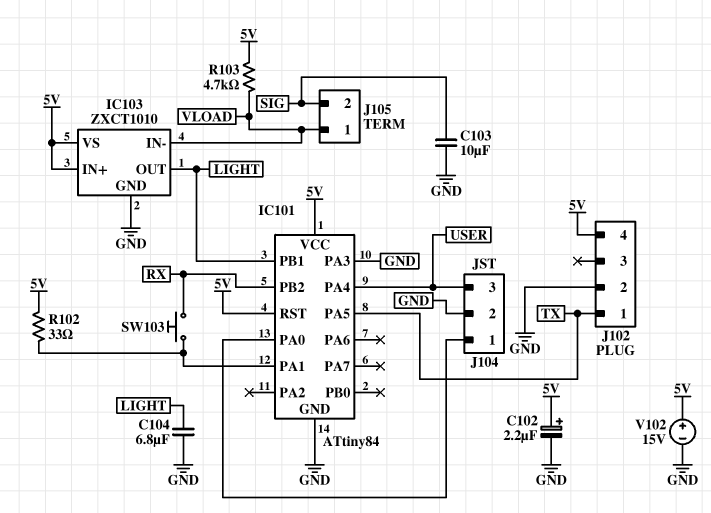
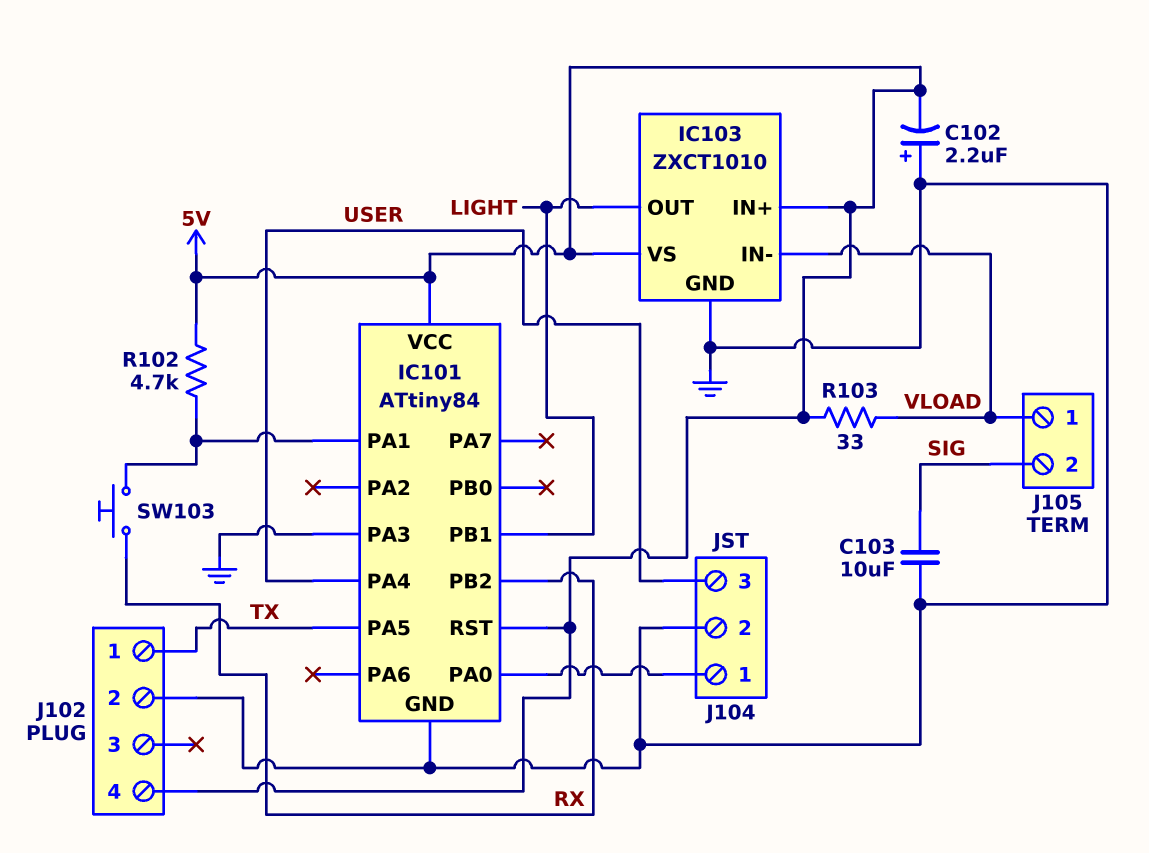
C102: 2.2uF (plus 5V, minus GND) -> 2.2uF (plus GND, minus 5V)
C104: 6.8uF (GND, LIGHT) -> none
R102: 33 (5V, IC101/PA1) -> 4.7k (5V, IC101/PA1)
R103: 4.7k (5V, VLOAD) -> 33 (5V, VLOAD)
V102: 15V (plus 5V, minus GND) -> none

